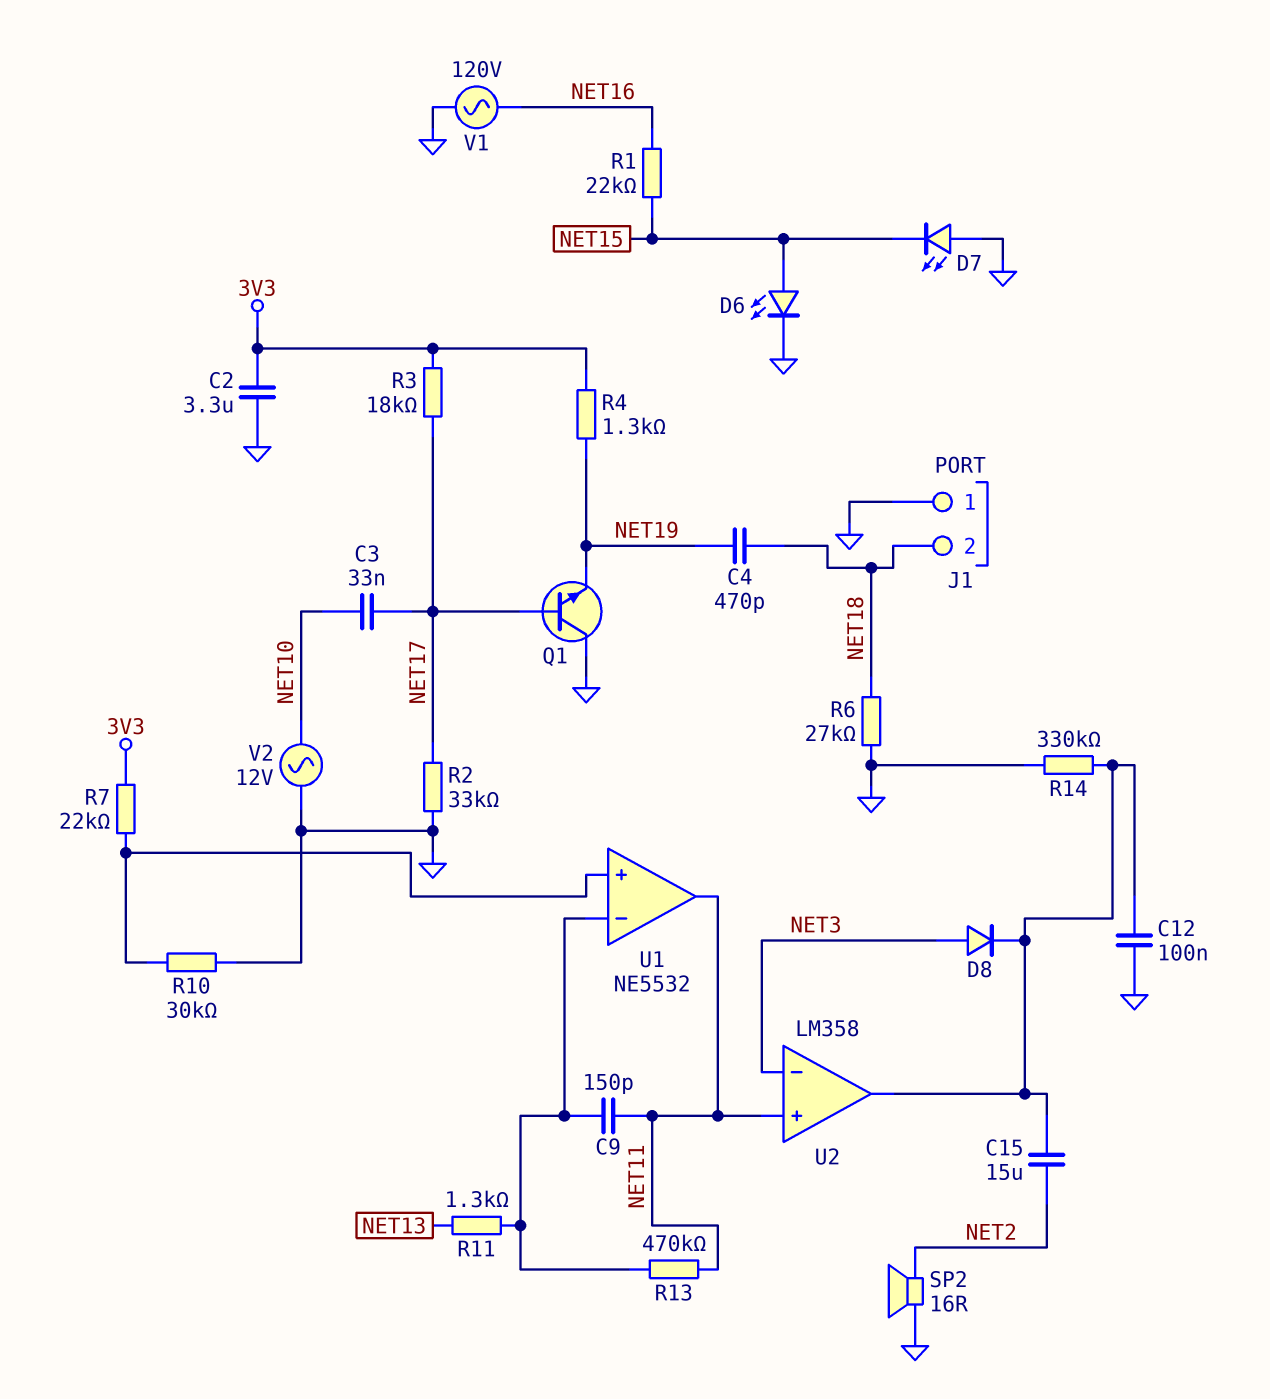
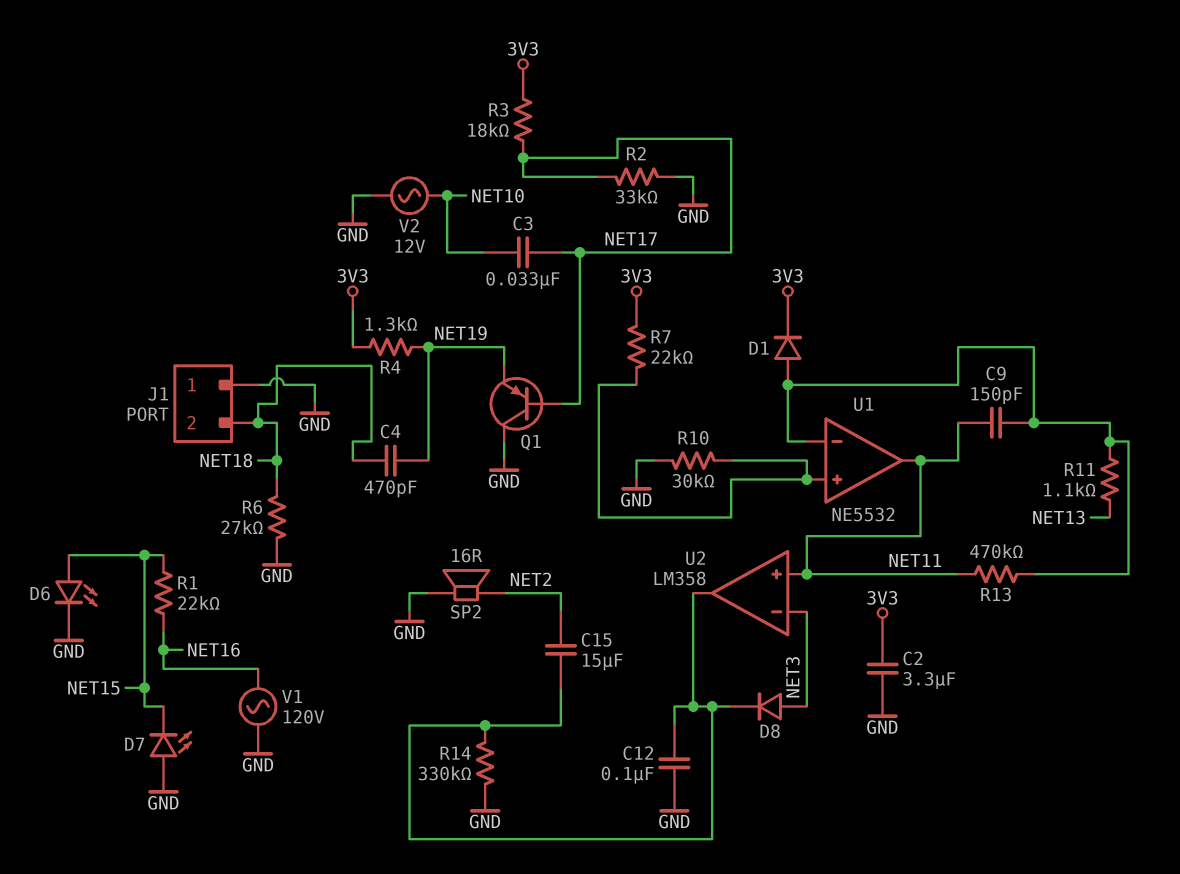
D1: none -> diode (A U1/in-, K 3V3)
Q1: NPN (B NET17, C GND, E NET19) -> PNP (B NET17, C GND, E NET19)
R11: 1.3k (NET13, U1/in-) -> 1.1k (NET13, U1/in-)

